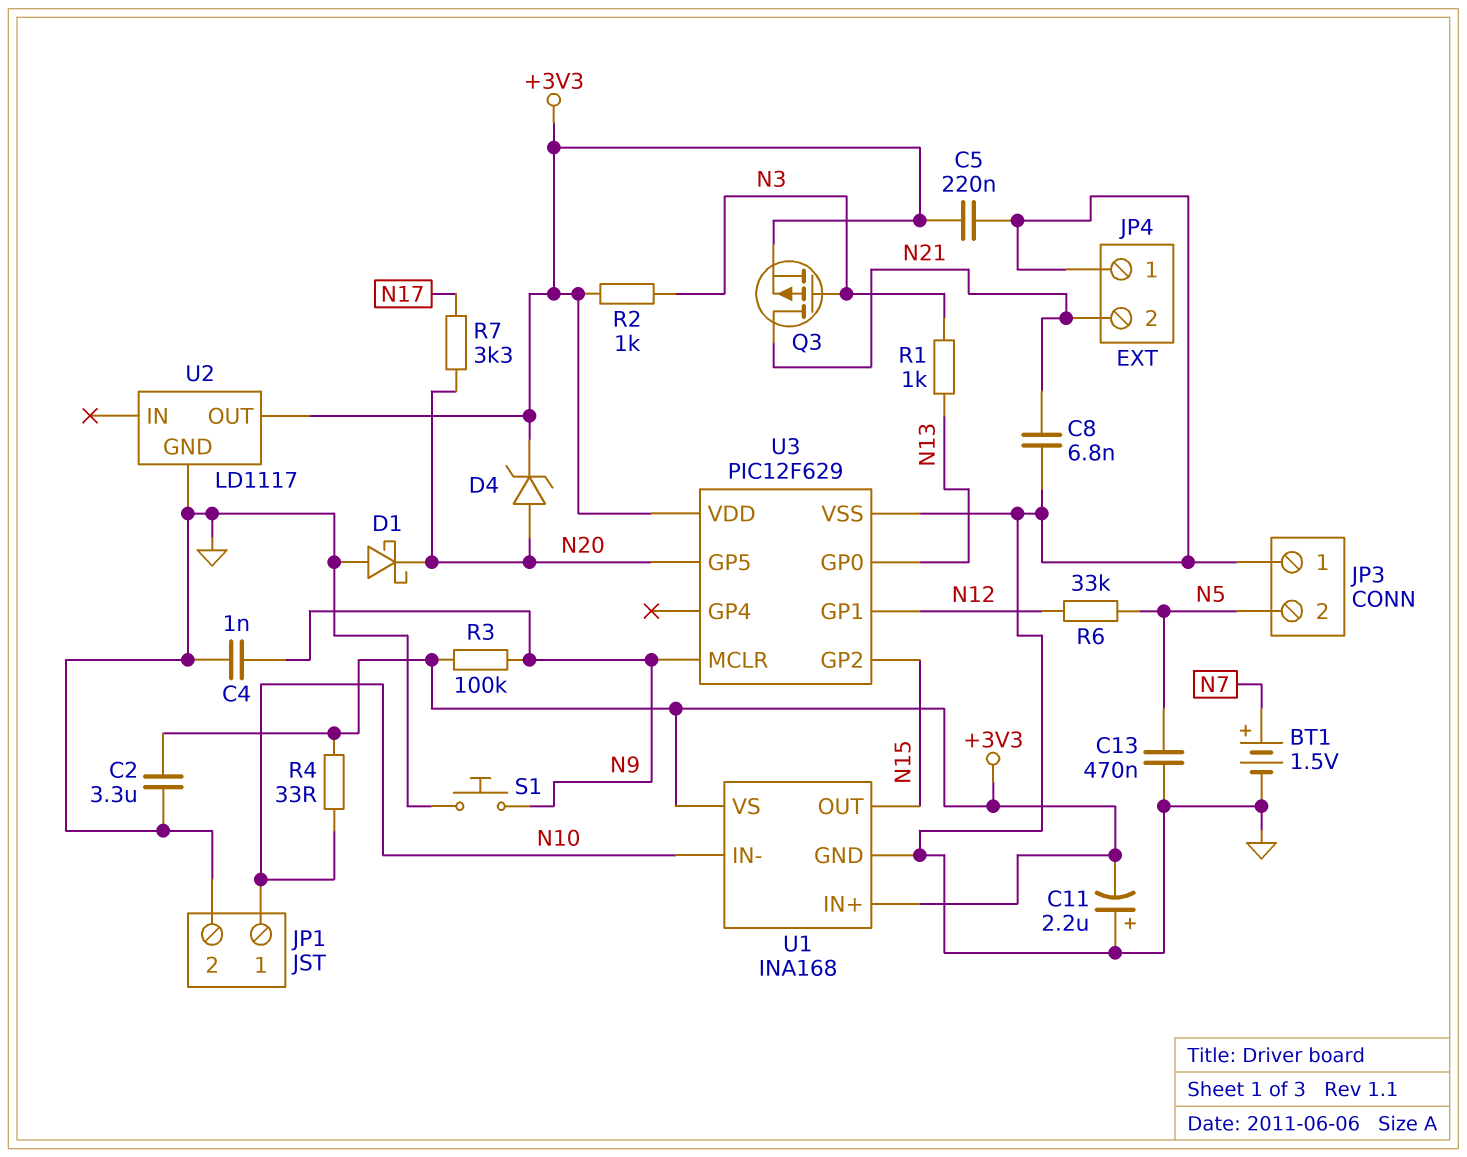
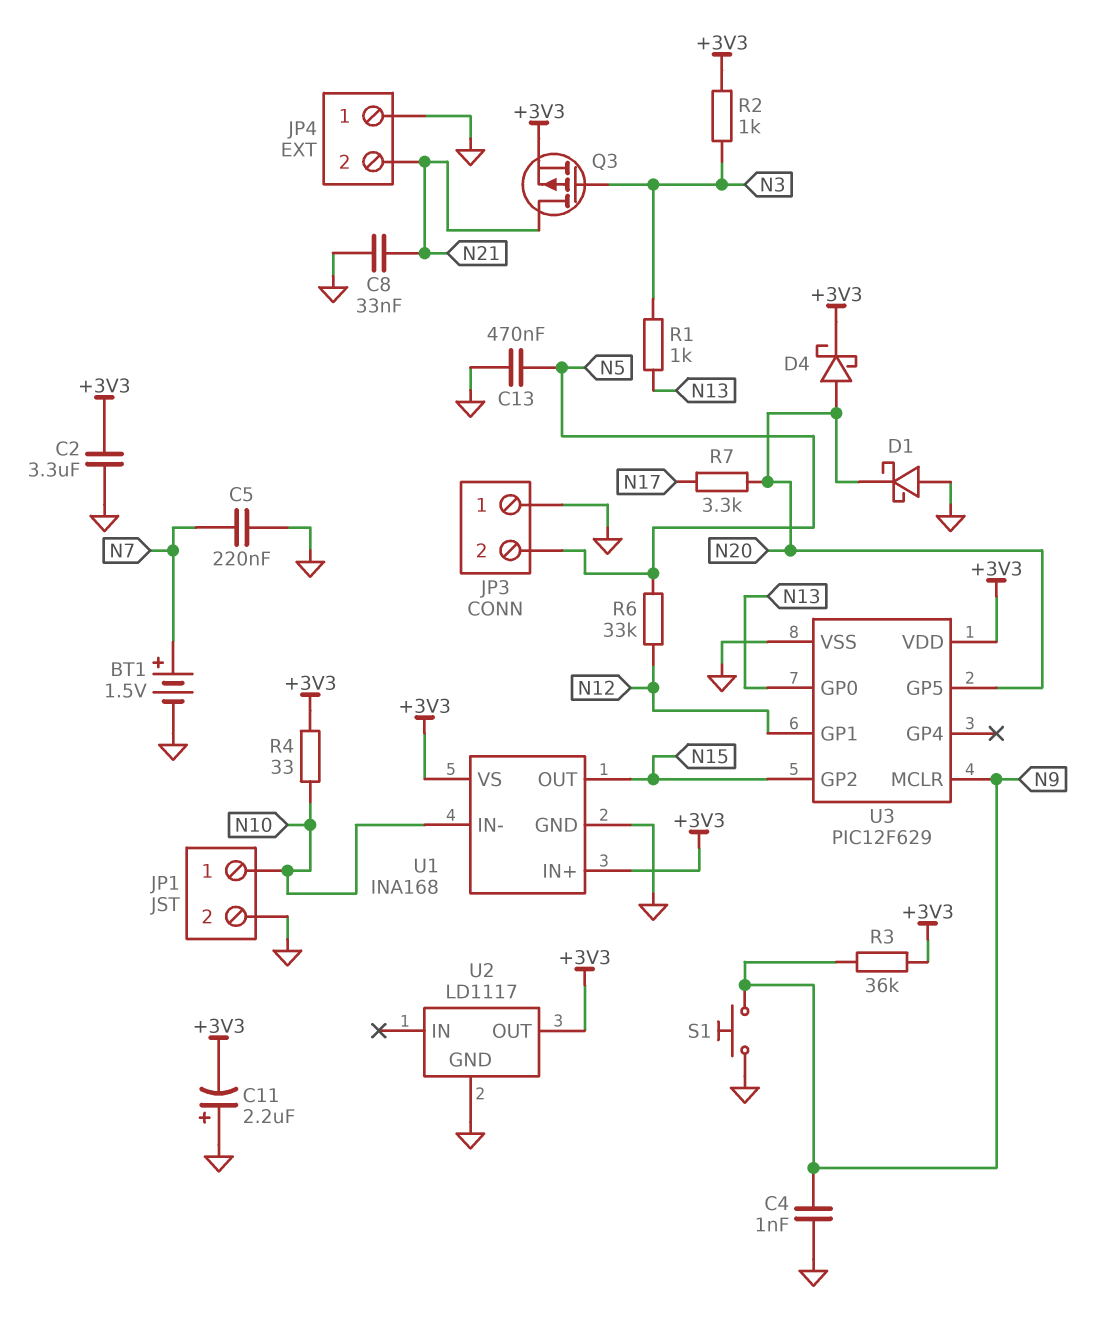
C5: 220nF (+3V3, GND) -> 220nF (GND, N7)
C8: 6.8nF (GND, N21) -> 33nF (GND, N21)
D4: zener (A N20, K +3V3) -> schottky (A N20, K +3V3)
R3: 100k (+3V3, N9) -> 36k (+3V3, N9)

